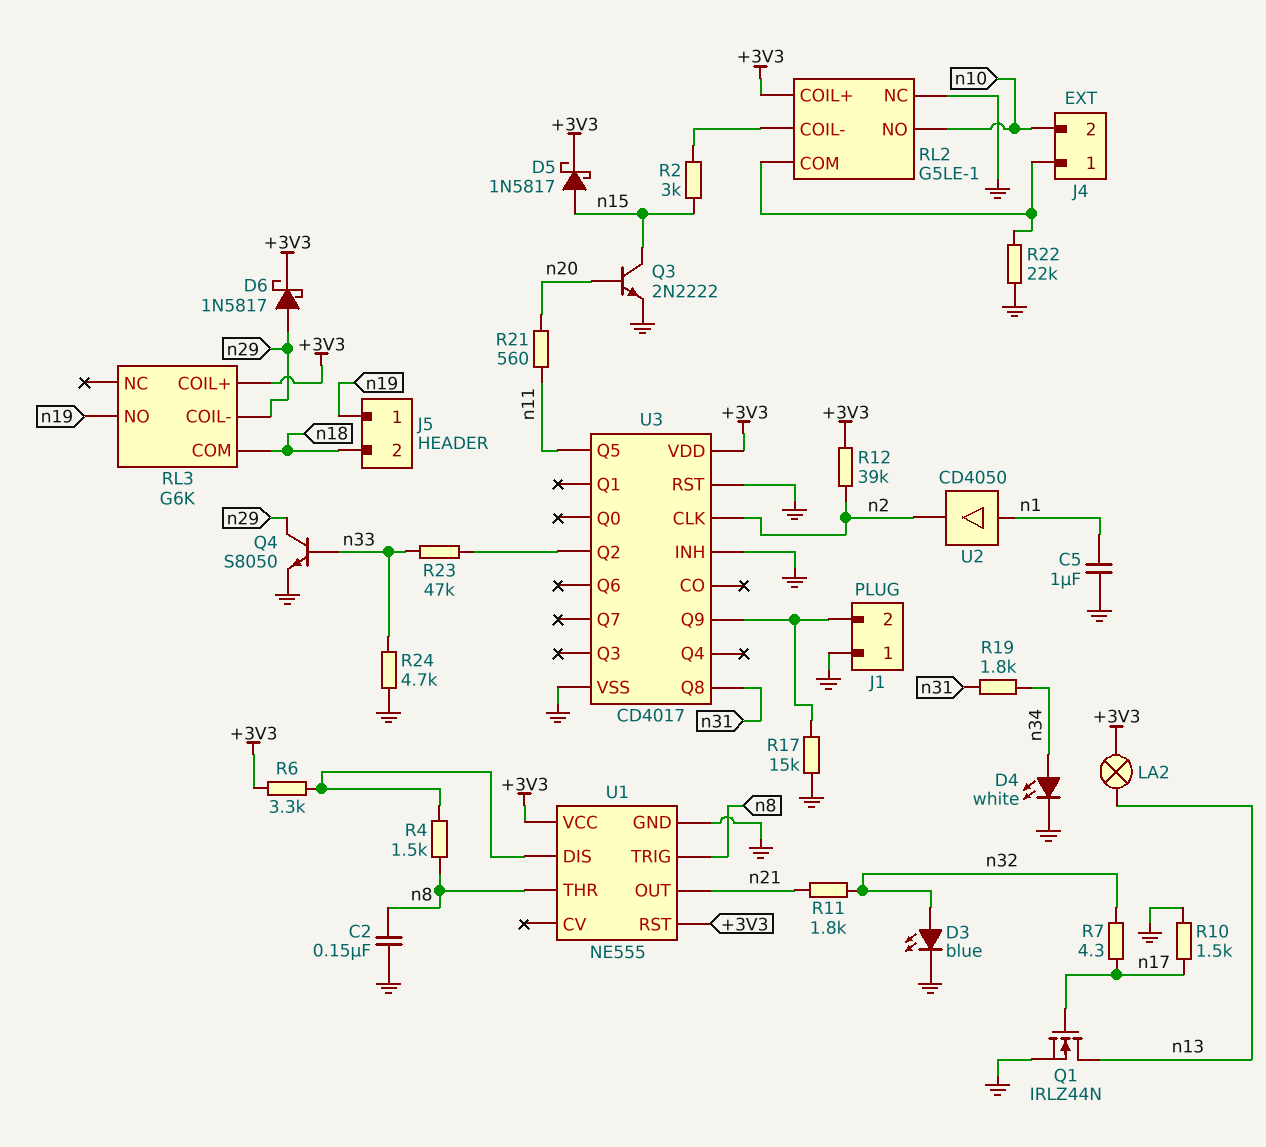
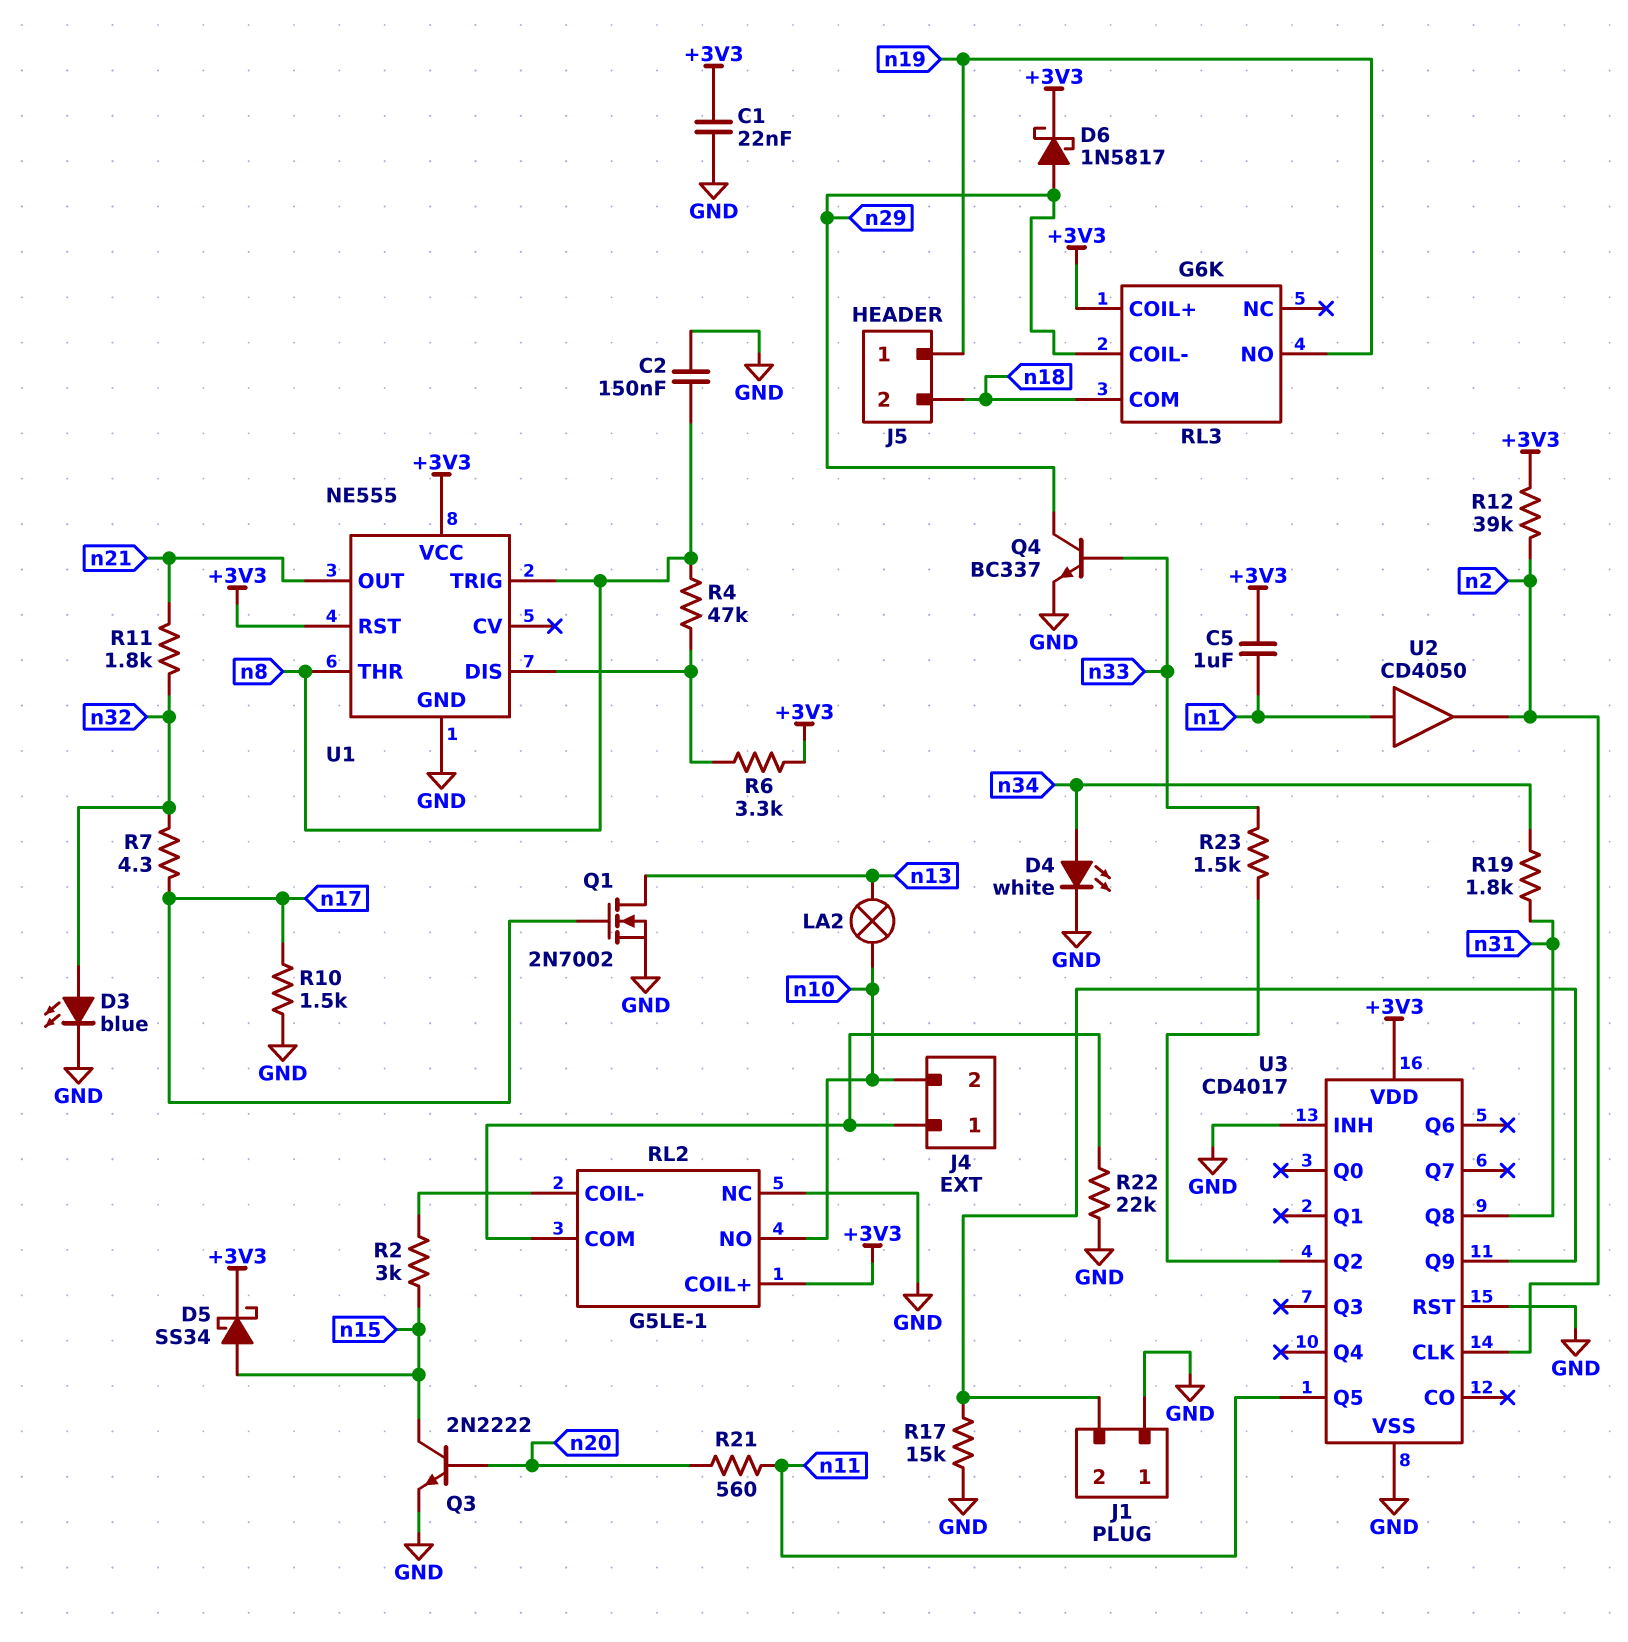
C1: none -> 22nF (+3V3, GND)
C5: 1uF (GND, n1) -> 1uF (+3V3, n1)
D5: schottky 1N5817 (A n15, K +3V3) -> schottky SS34 (A n15, K +3V3)
LA2: lamp (+3V3, n13) -> lamp (n10, n13)
Q1: NMOS IRLZ44N (G n17, D n13, S GND) -> NMOS 2N7002 (G n17, D n13, S GND)
Q4: NPN S8050 (B n33, C n29, E GND) -> NPN BC337 (B n33, C n29, E GND)
R4: 1.5k (U1/DIS, n8) -> 47k (U1/DIS, n8)
R23: 47k (U3/Q2, n33) -> 1.5k (U3/Q2, n33)
R24: 4.7k (GND, n33) -> none

